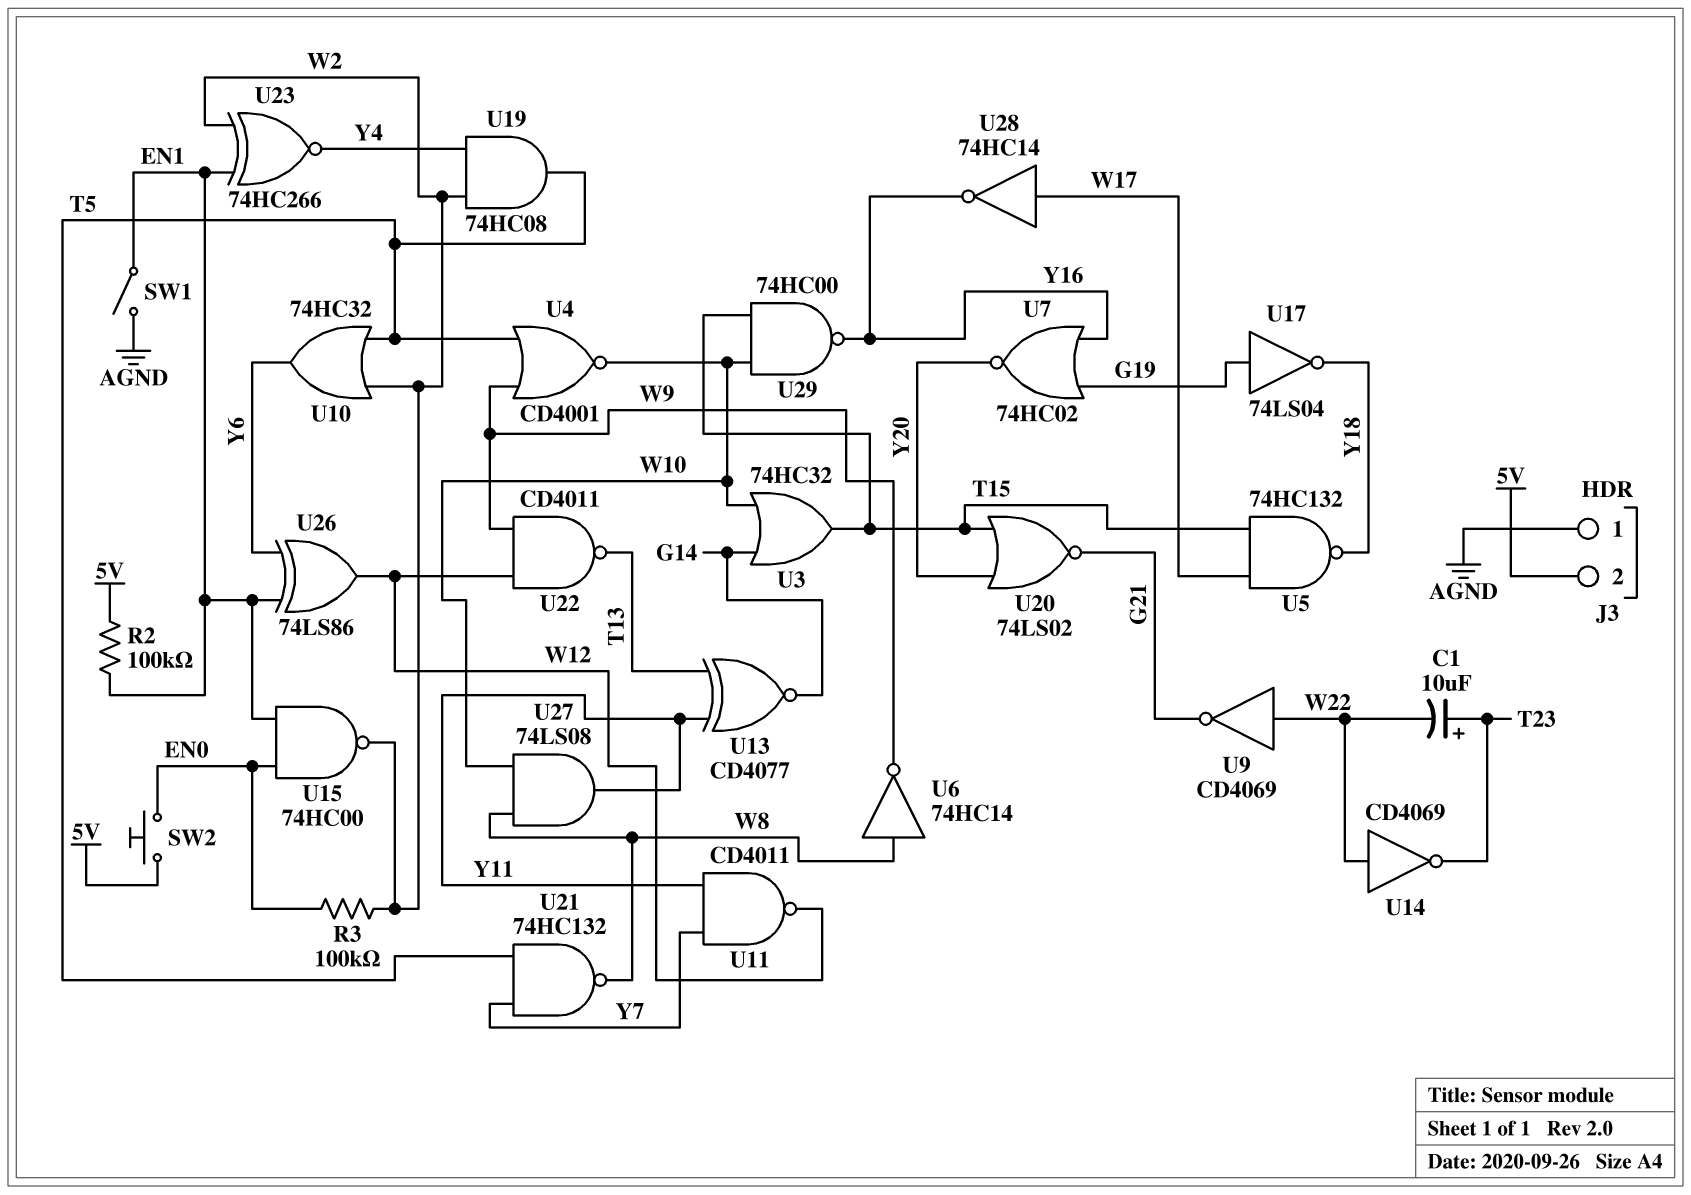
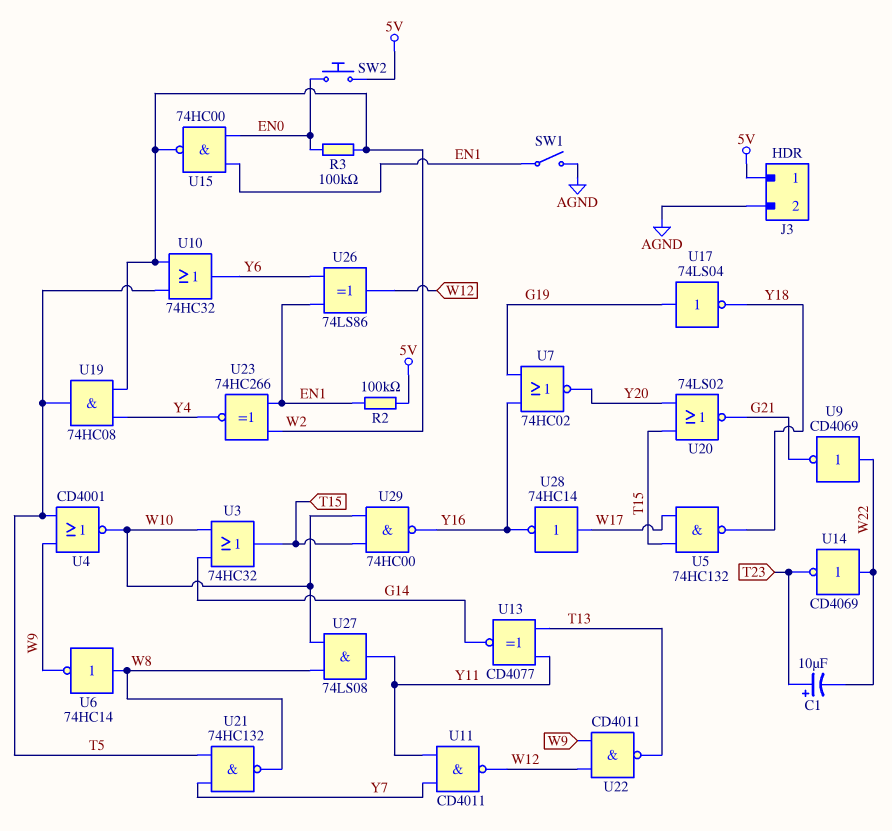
J3 pin 1: AGND -> 5V
J3 pin 2: 5V -> AGND

